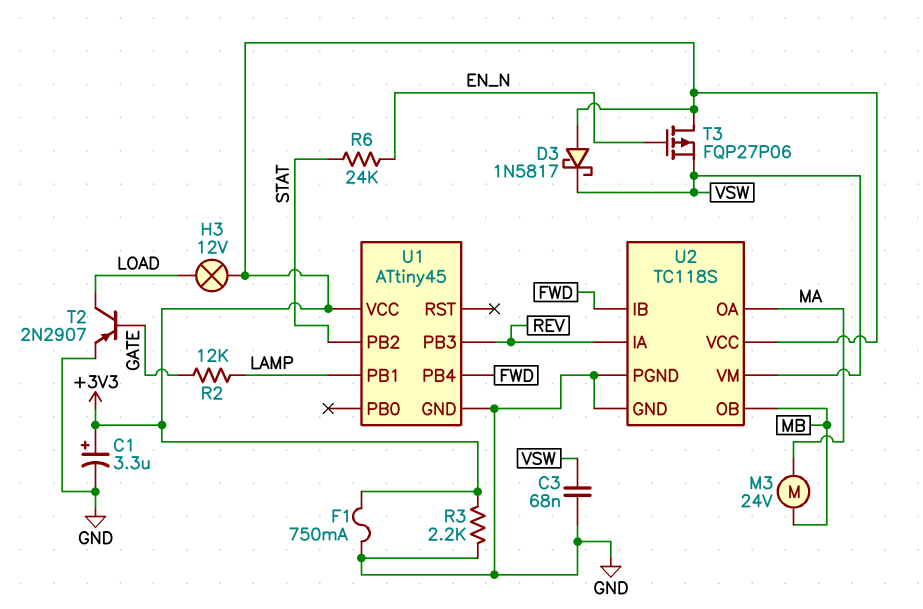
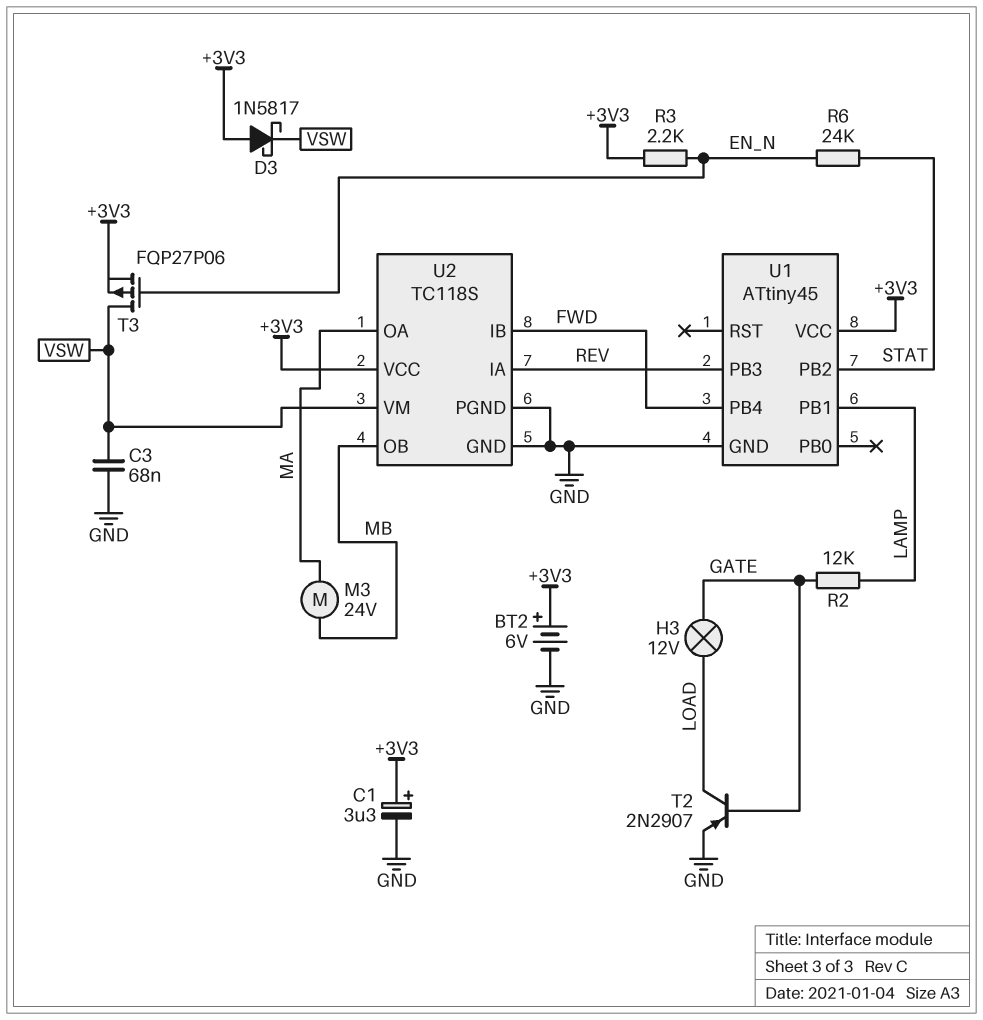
BT2: none -> 6V (plus +3V3, minus GND)
F1: 750mA (+3V3, GND) -> none
H3: lamp 12V (+3V3, LOAD) -> lamp 12V (GATE, LOAD)
R3: 2.2k (+3V3, GND) -> 2.2k (+3V3, EN_N)
T3: PMOS FQP27P06 (G EN_N, D +3V3, S VSW) -> PMOS FQP27P06 (G EN_N, D VSW, S +3V3)

